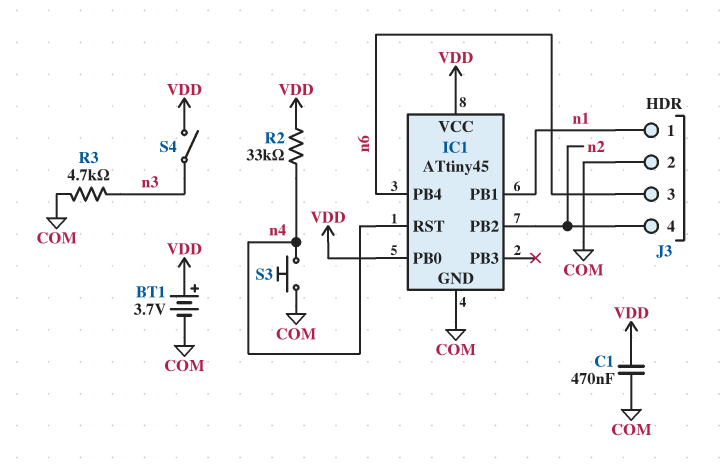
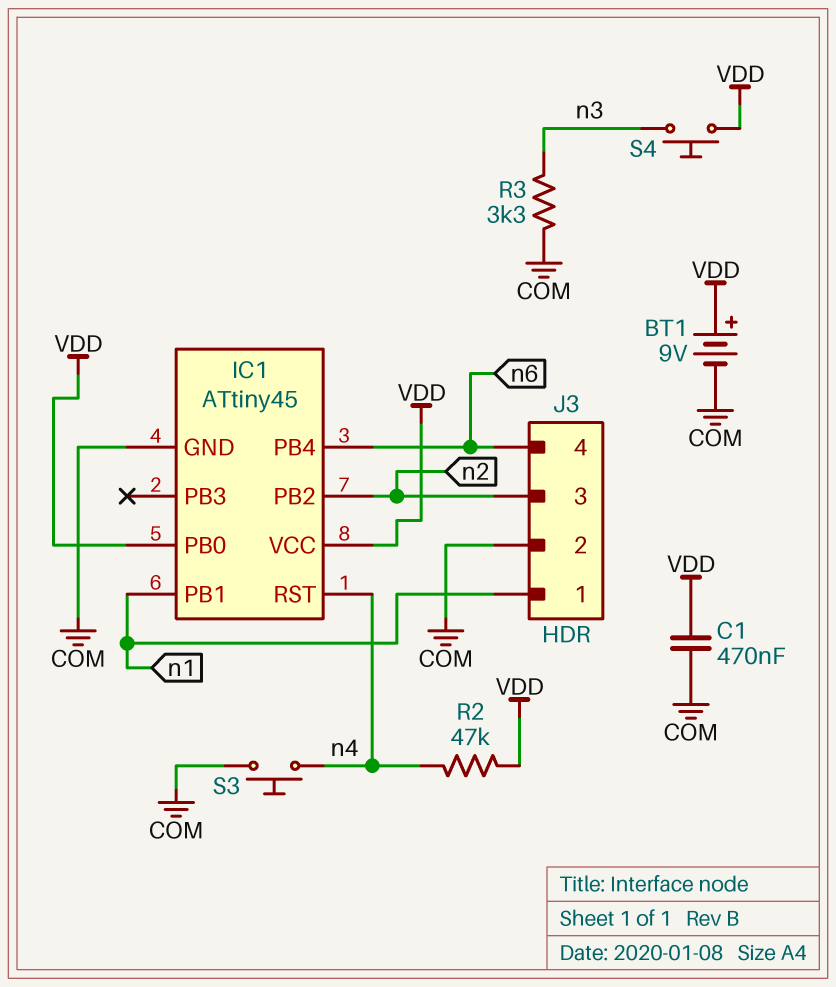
BT1: 3.7V (plus VDD, minus COM) -> 9V (plus VDD, minus COM)
J3 pin 3: n6 -> n2
J3 pin 4: n2 -> n6
R2: 33k (VDD, n4) -> 47k (VDD, n4)
R3: 4.7k (COM, n3) -> 3.3k (COM, n3)
S4: switch (VDD, n3) -> button (VDD, n3)

